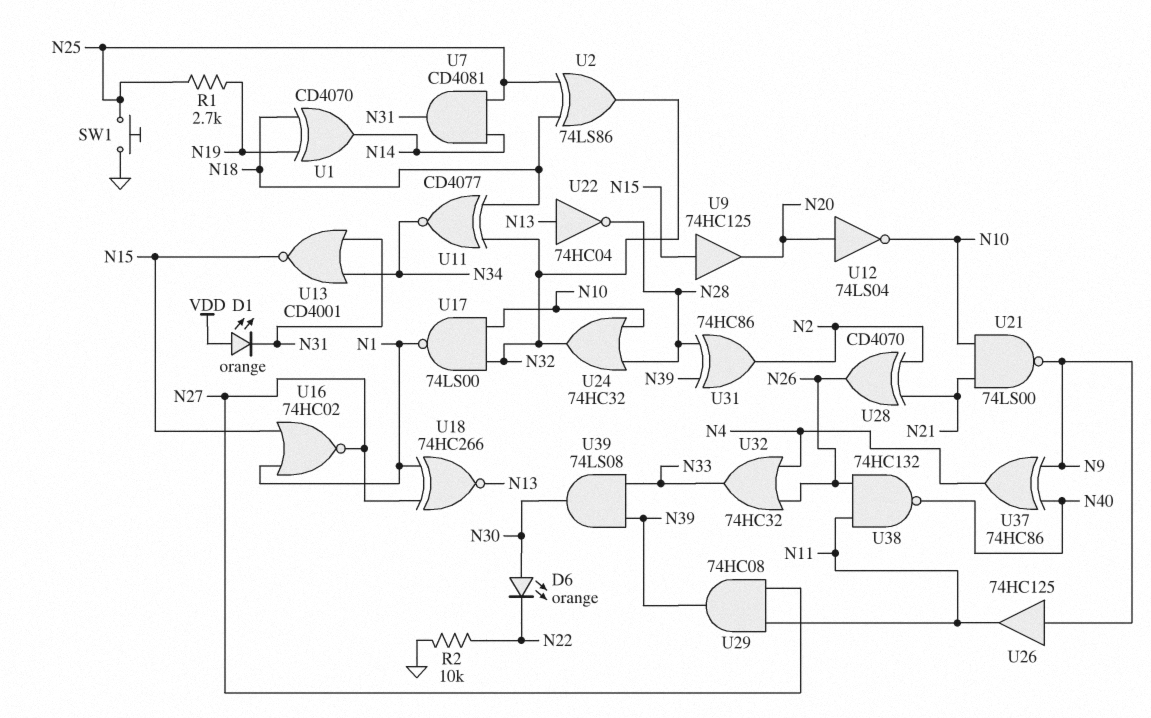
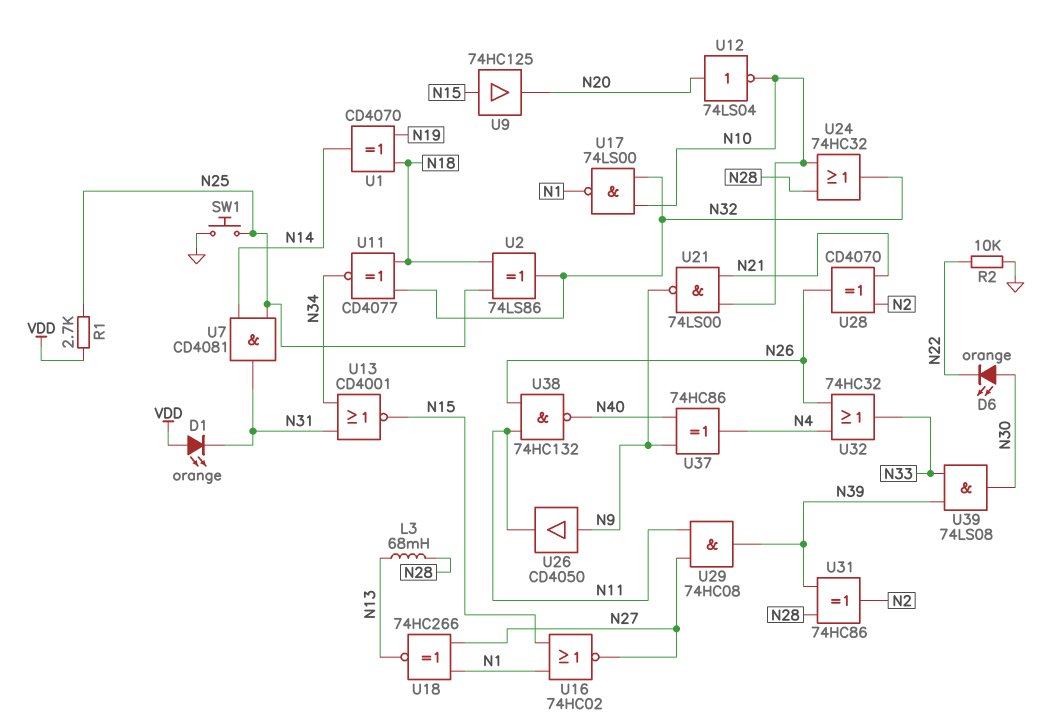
L3: none -> 68mH (N13, N28)
R1: 2.7k (N19, N25) -> 2.7k (N25, VDD)
U22: NOT 74HC04 (in N13, out N28) -> none
U26: buffer 74HC125 (in N9, out N11) -> buffer CD4050 (in N9, out N11)

